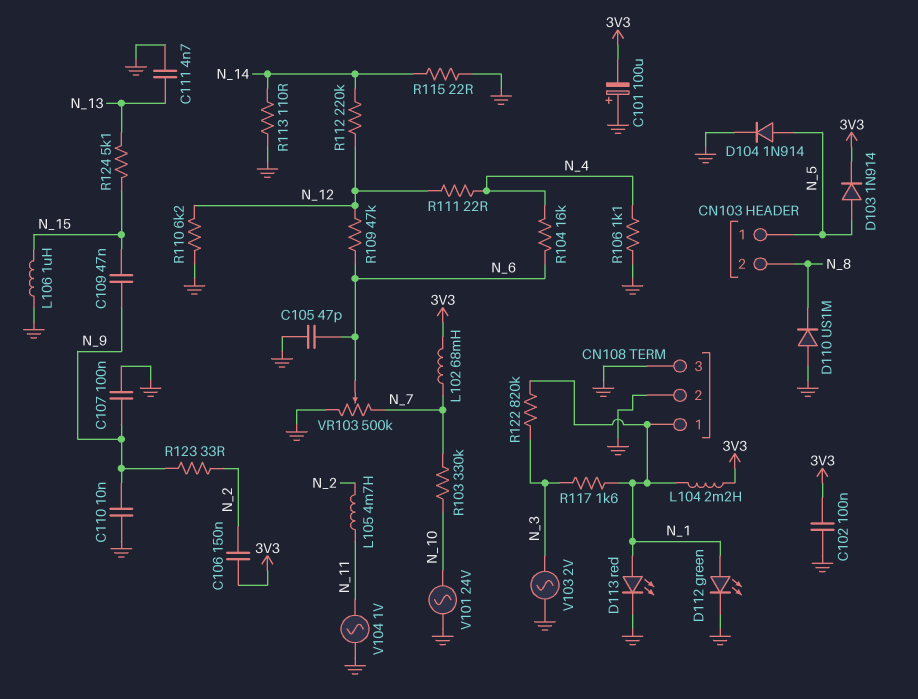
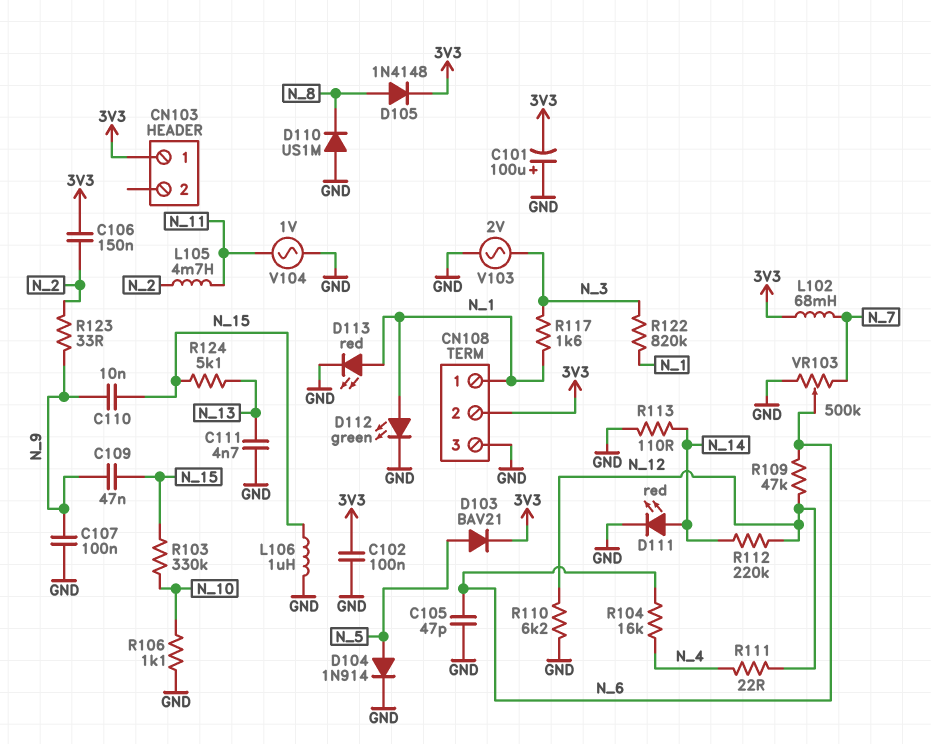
C110: 10nF (GND, N_9) -> 10nF (N_9, N_15)
CN103 pin 1: N_5 -> 3V3
CN103 pin 2: N_8 -> none
CN108 pin 2: GND -> 3V3
D103: diode 1N914 (A N_5, K 3V3) -> diode BAV21 (A N_5, K 3V3)
D105: none -> diode 1N4148 (A N_8, K 3V3)
D111: none -> LED red (A N_14, K GND)
L104: 2.2mH (3V3, N_1) -> none
R103: 330k (N_7, N_10) -> 330k (N_10, N_15)
R106: 1.1k (GND, N_4) -> 1.1k (GND, N_10)
R115: 22 (GND, N_14) -> none
V101: AC 24V (GND, N_10) -> none

